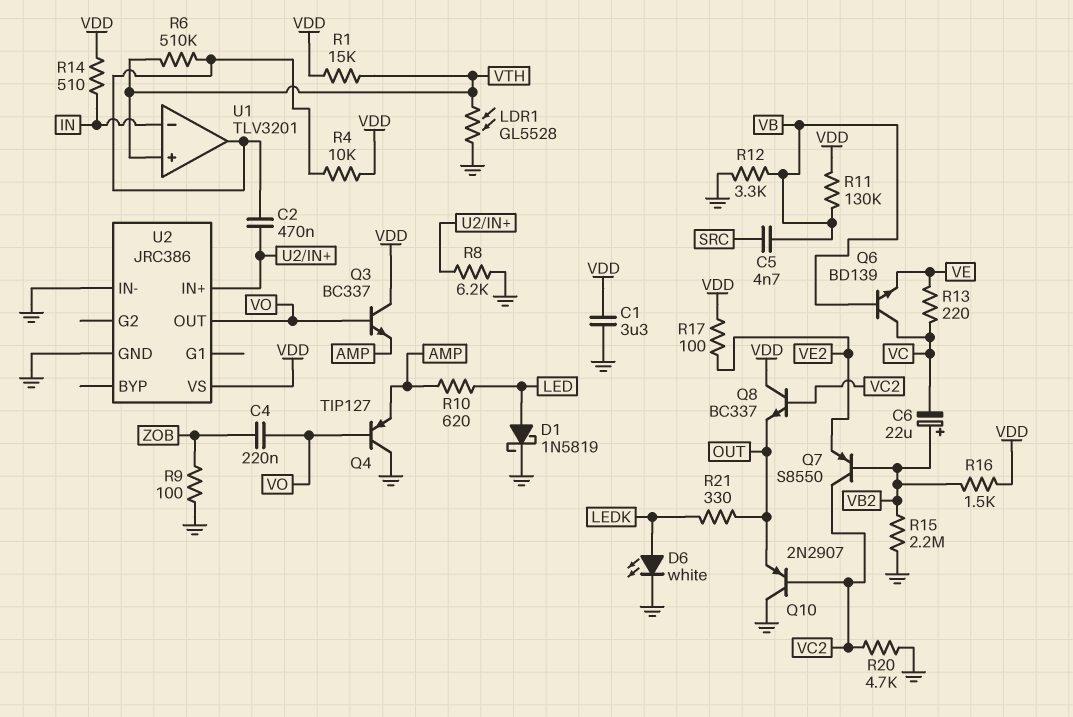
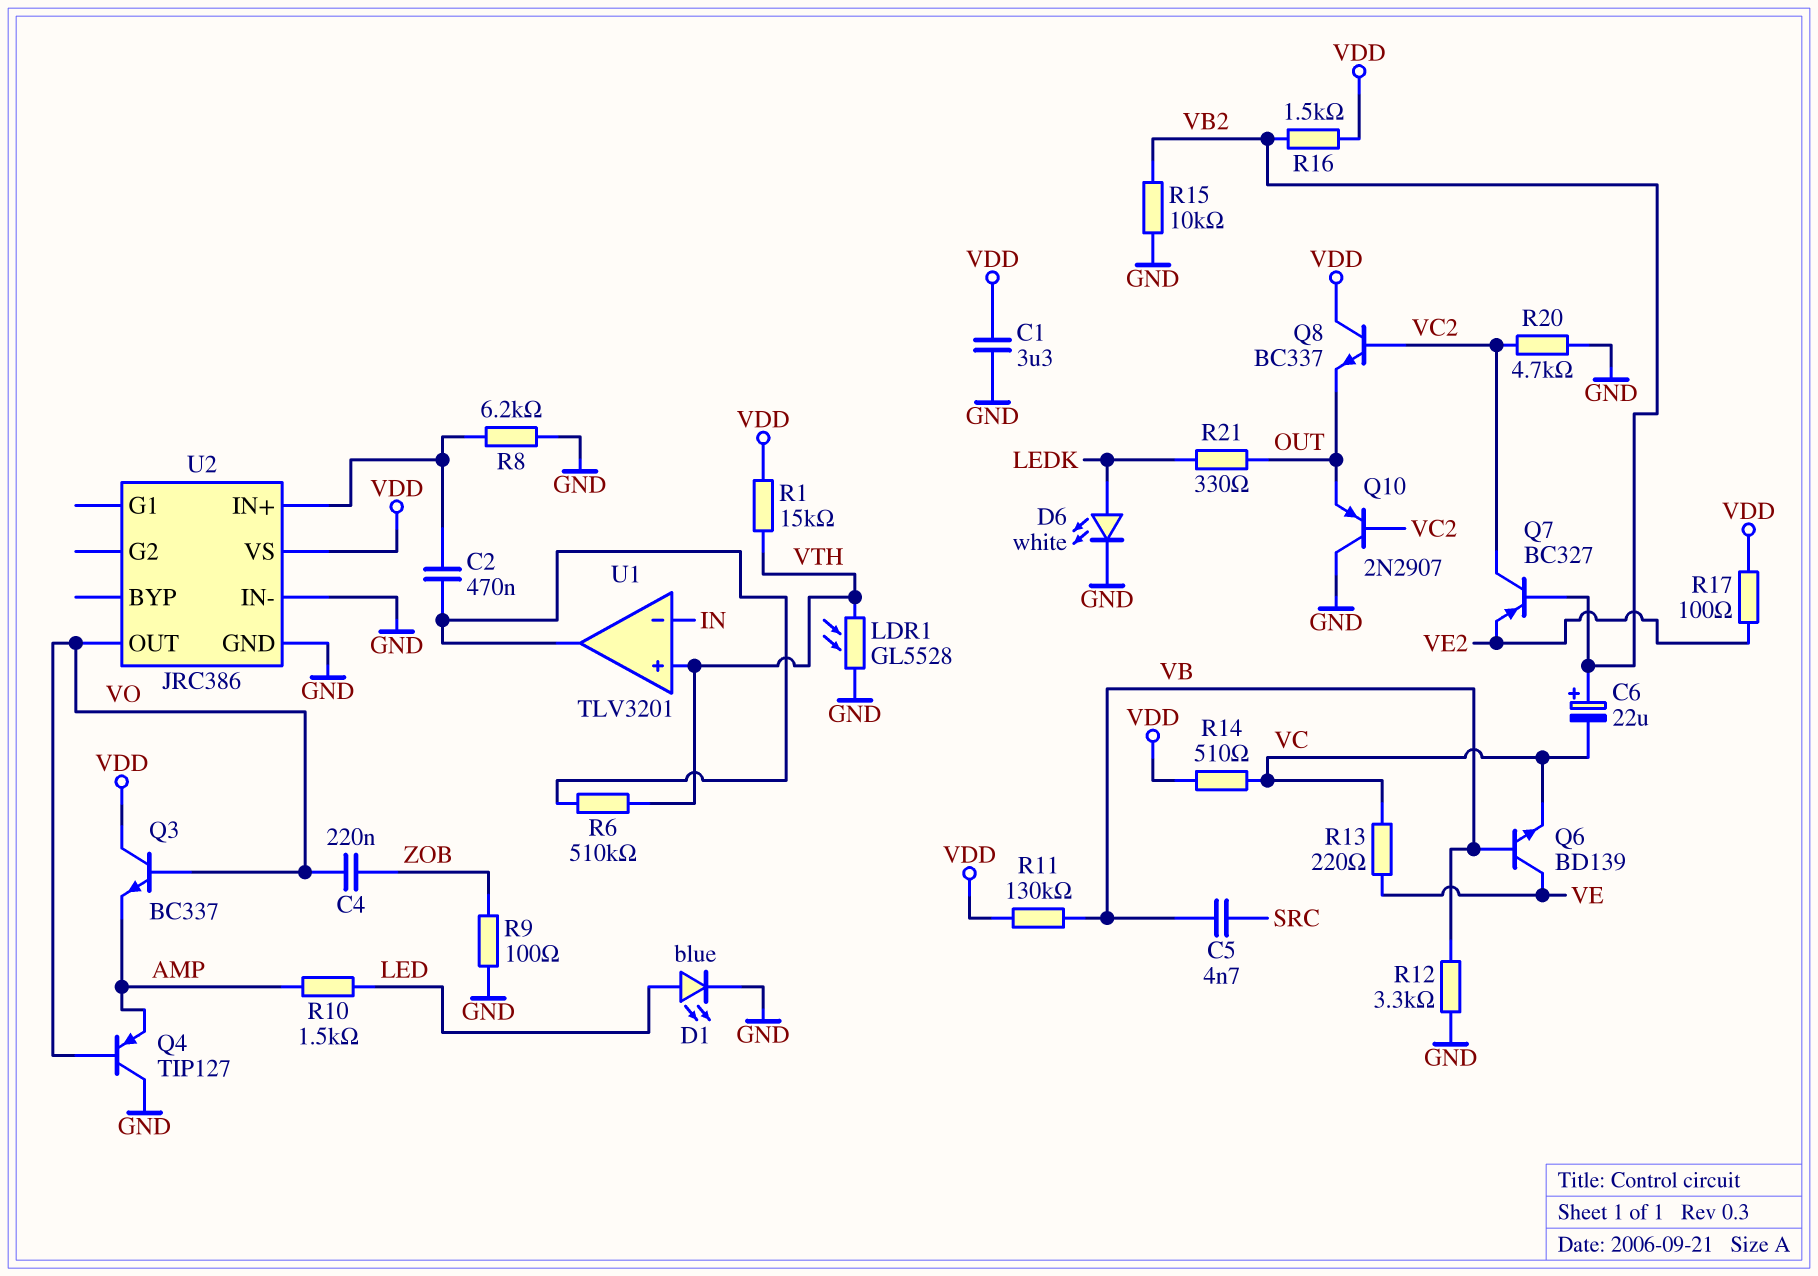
D1: schottky 1N5819 (A LED, K GND) -> LED blue (A LED, K GND)
Q6: NPN BD139 (B VB, C VC, E VE) -> NPN BD139 (B VB, C VE, E VC)
Q7: PNP S8550 (B VB2, C VC2, E VE2) -> PNP BC327 (B VB2, C VC2, E VE2)
R4: 10k (U1/out, VDD) -> none
R10: 620 (AMP, LED) -> 1.5k (AMP, LED)
R14: 510 (IN, VDD) -> 510 (VC, VDD)
R15: 2.2M (GND, VB2) -> 10k (GND, VB2)

